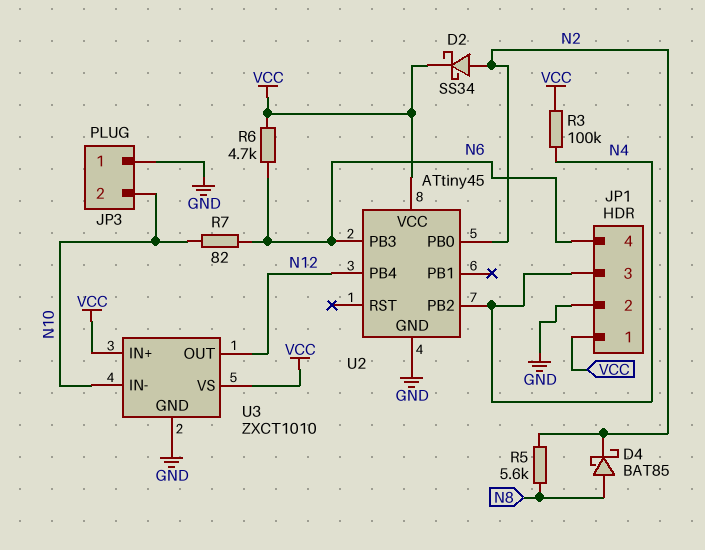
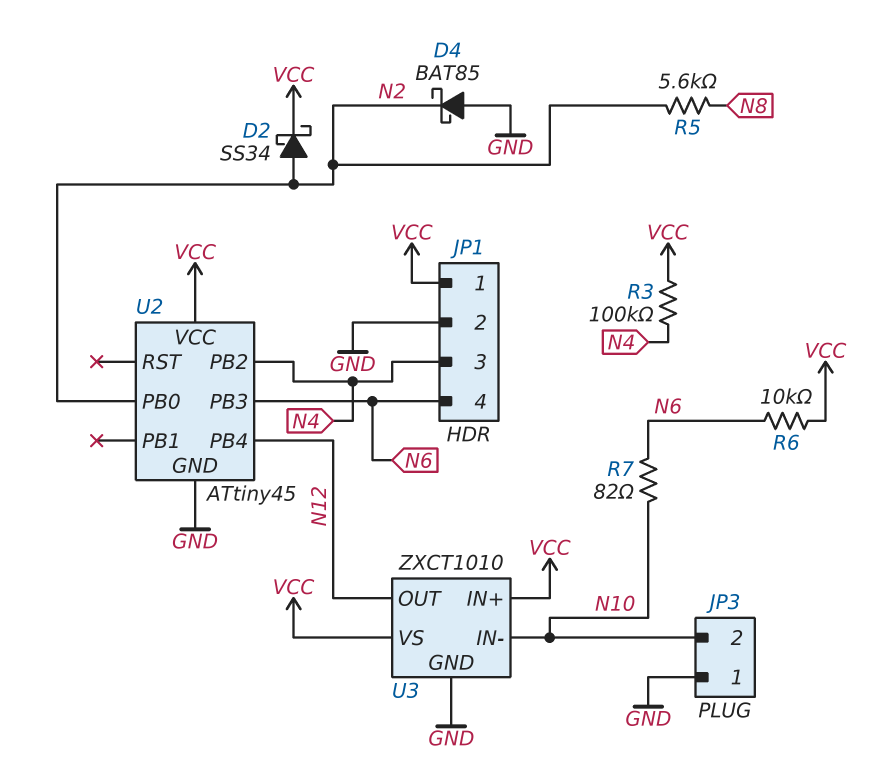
D4: schottky BAT85 (A N8, K N2) -> schottky BAT85 (A GND, K N2)
R6: 4.7k (N6, VCC) -> 10k (N6, VCC)

